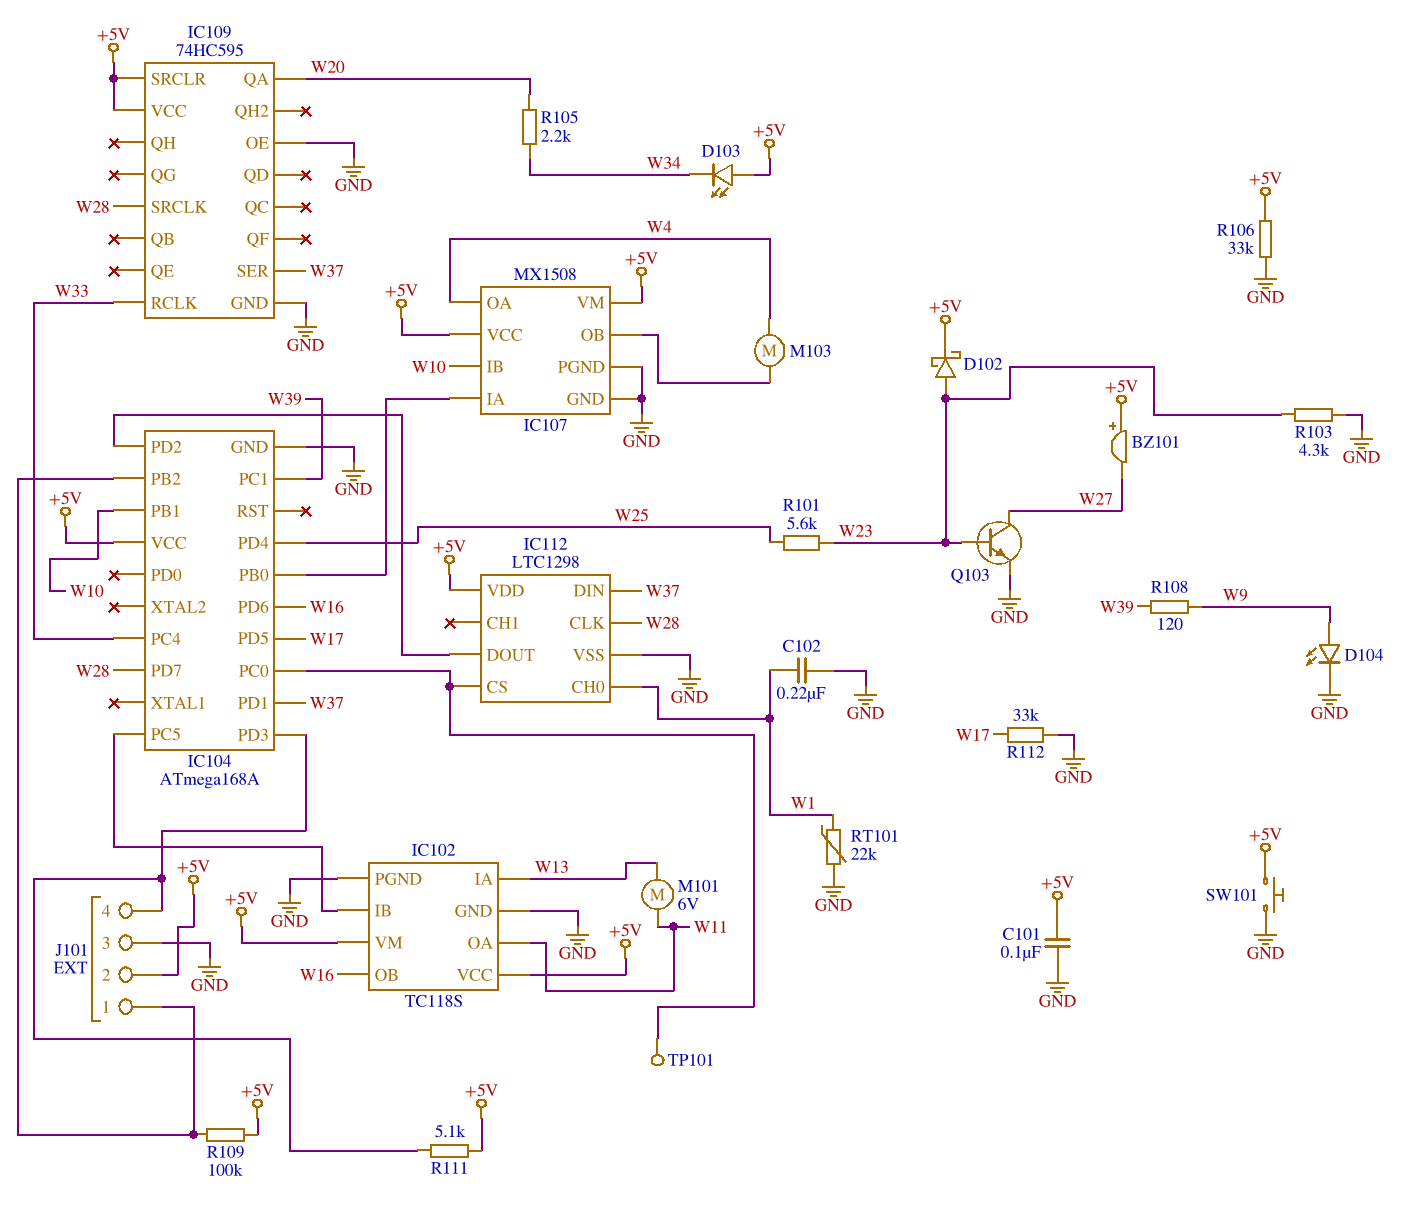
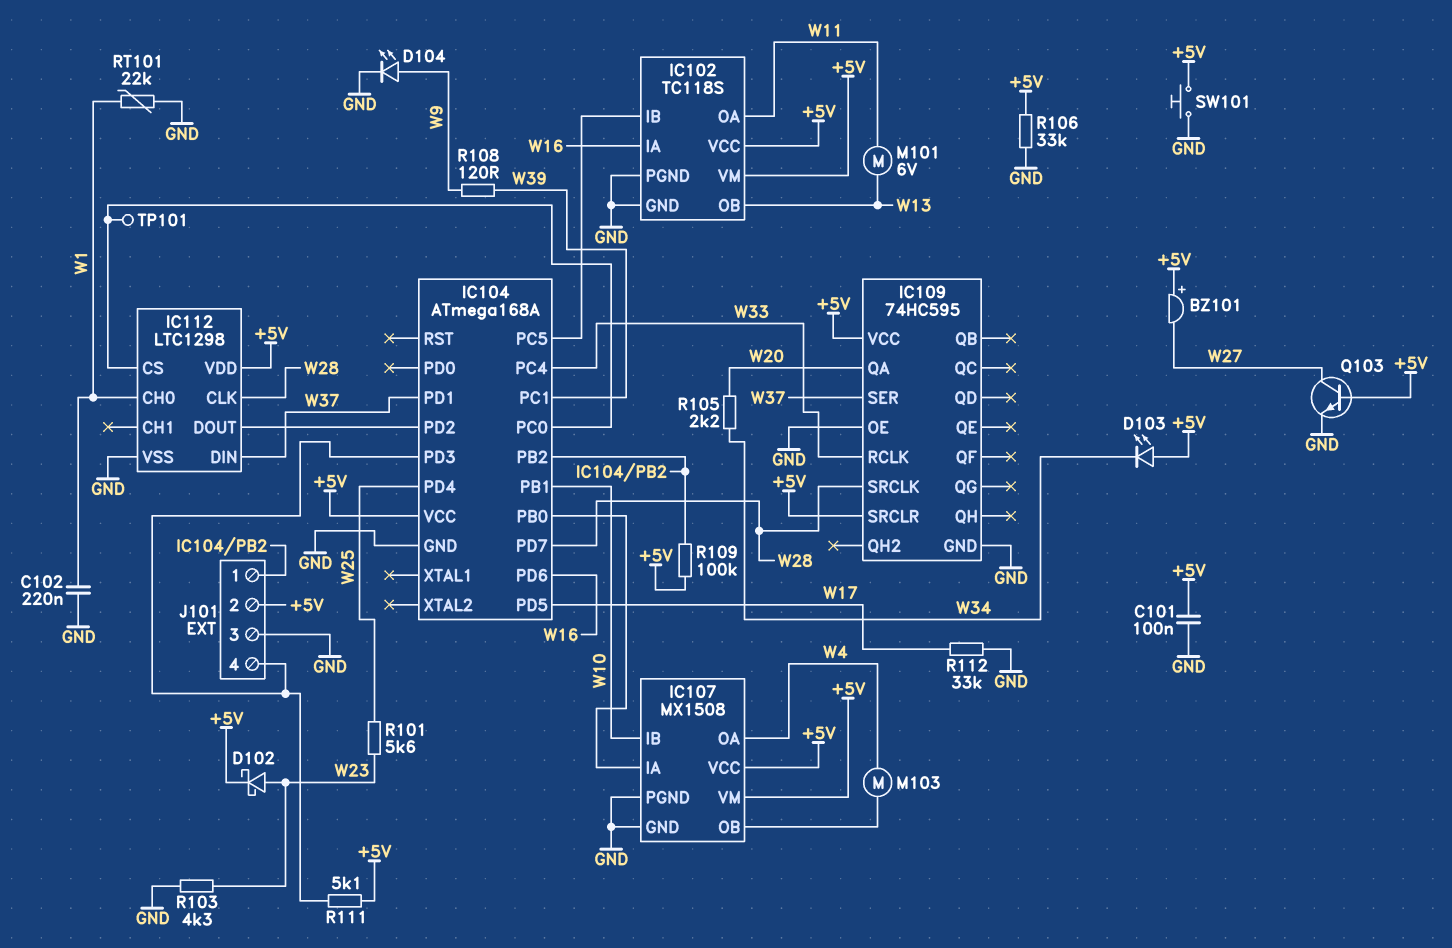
IC102 pin IA: W13 -> W16
IC102 pin OB: W16 -> W13
Q103: NPN (B W23, C W27, E GND) -> NPN (B +5V, C W27, E GND)

